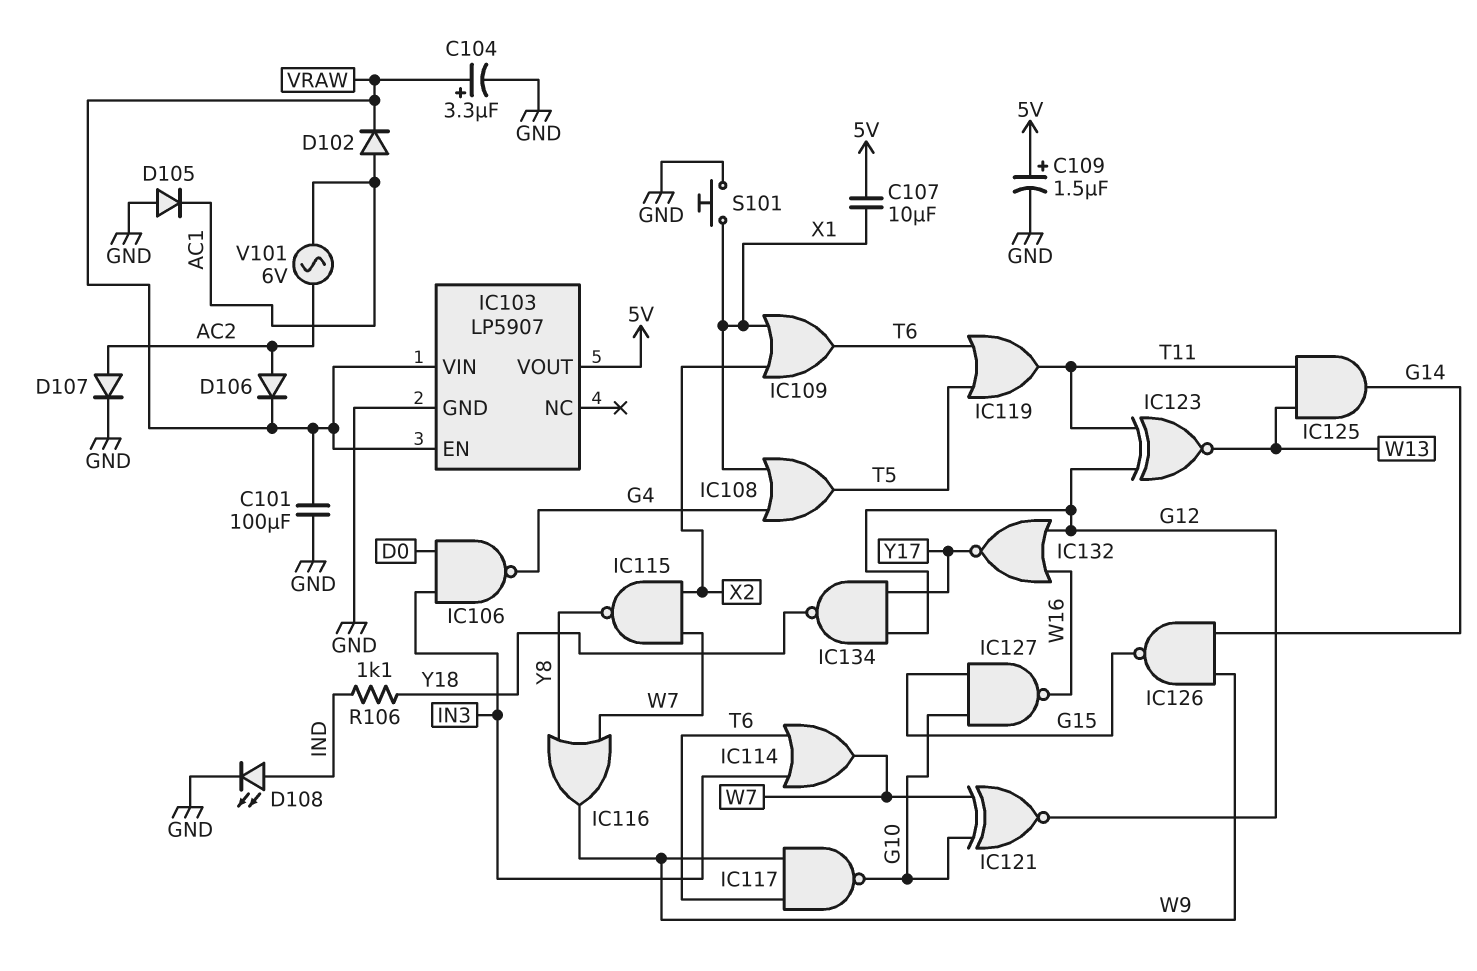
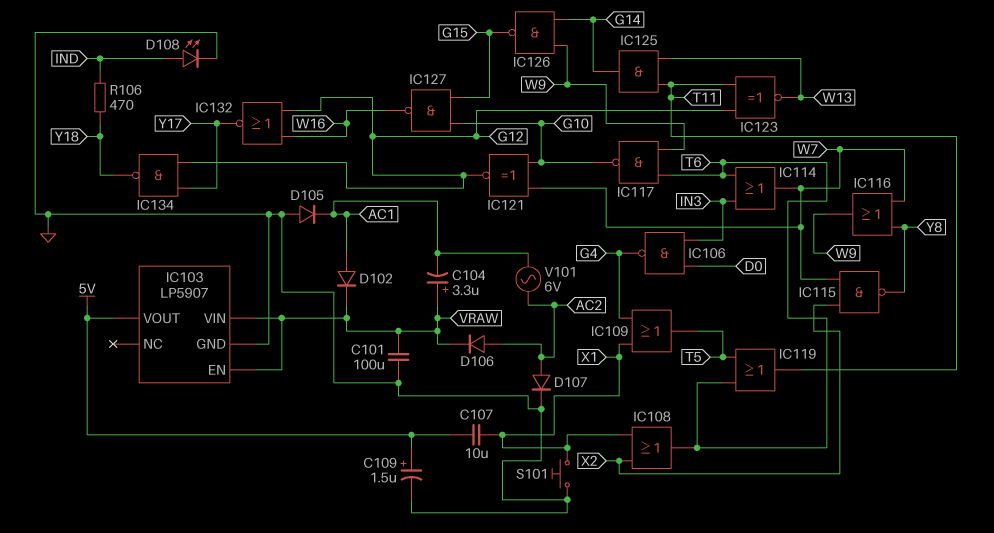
C104: 3.3uF (plus VRAW, minus GND) -> 3.3uF (plus VRAW, minus AC1)
IC108: OR (in G4, in X1, out T5) -> OR (in X1, in X2, out T6)
IC109: OR (in X1, in X2, out T6) -> OR (in G4, in X1, out T5)
R106: 1.1k (IND, Y18) -> 470 (IND, Y18)

